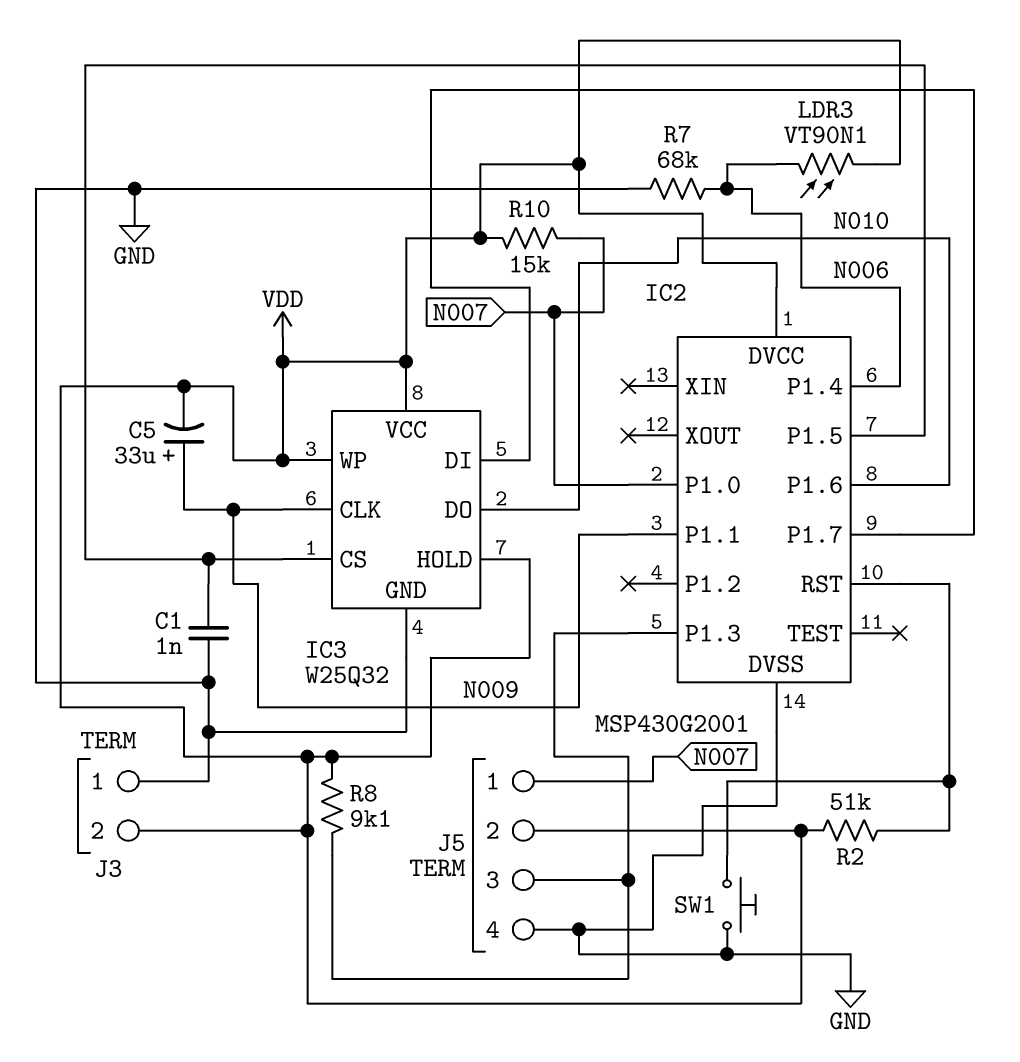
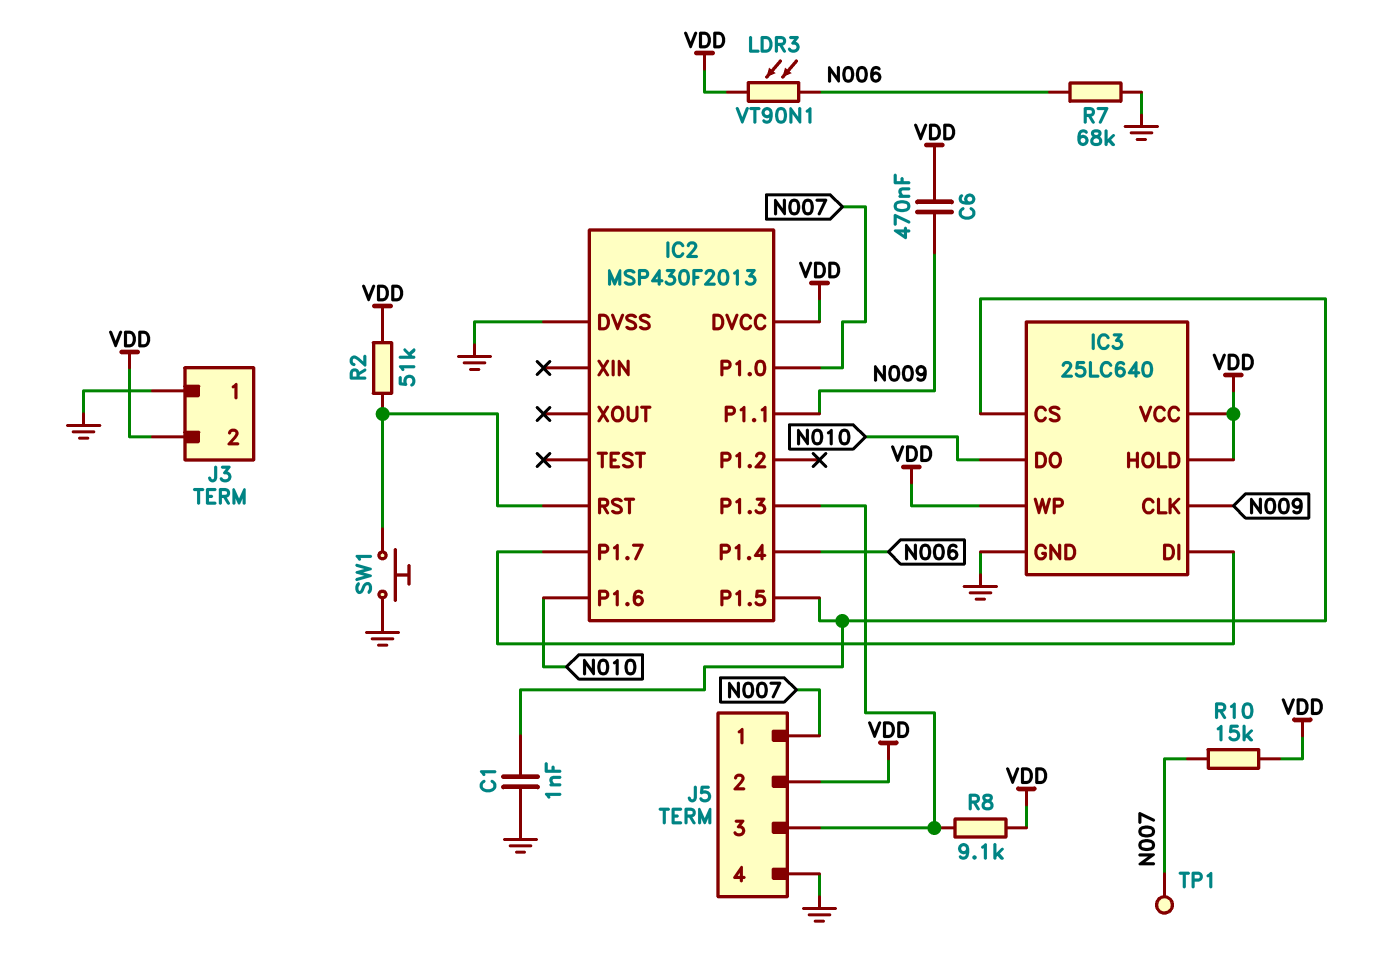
C5: 33uF (plus N009, minus VDD) -> none
C6: none -> 470nF (N009, VDD)
IC2: MSP430G2001 -> MSP430F2013
IC3: W25Q32 -> 25LC640
TP1: none -> test point (N007)

